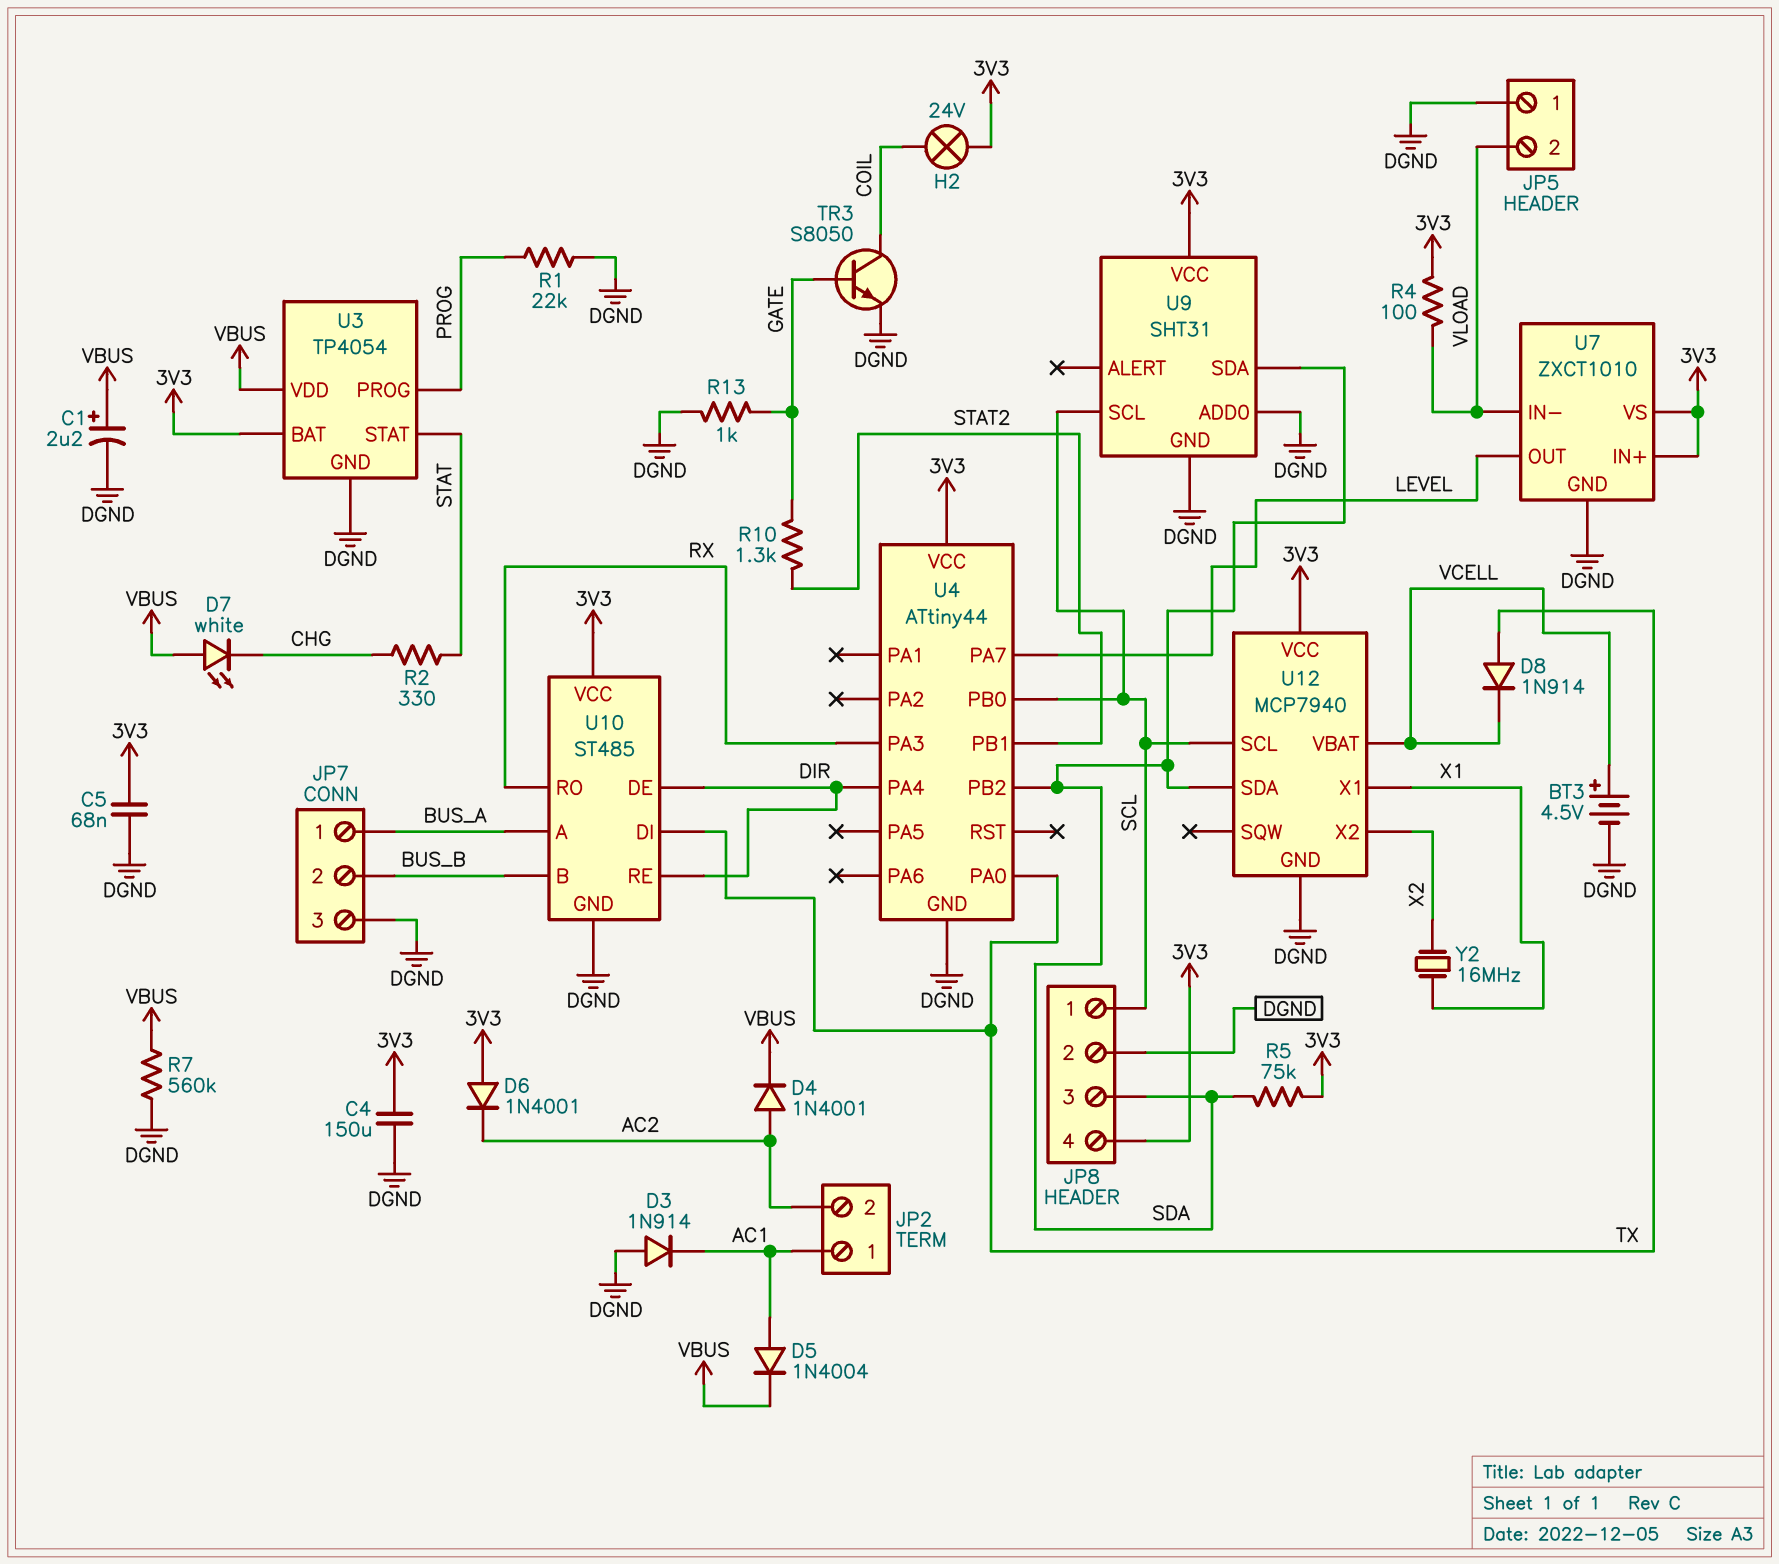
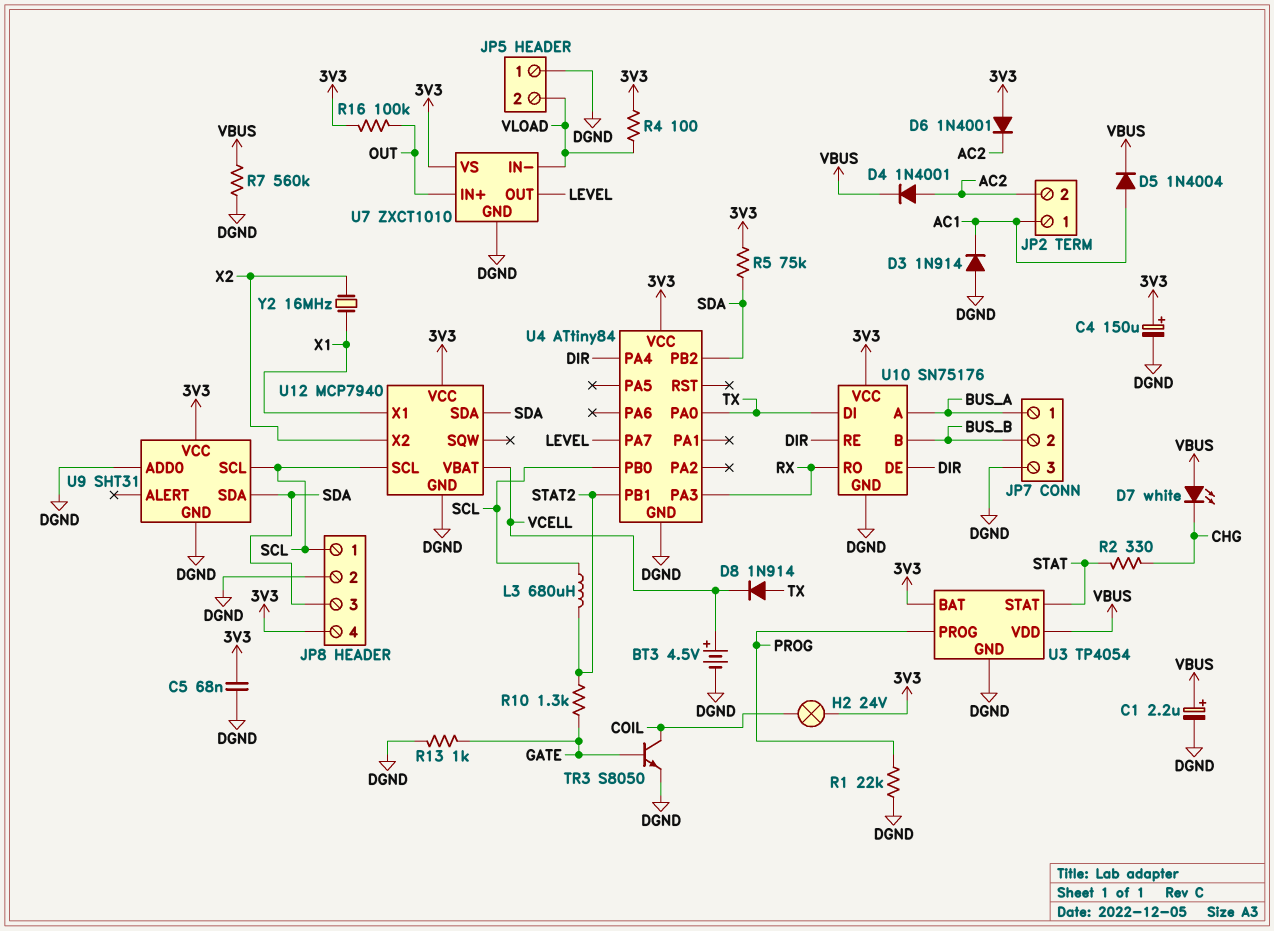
C4: 150uF (3V3, DGND) -> 150uF (plus 3V3, minus DGND)
L3: none -> 680uH (SCL, STAT2)
R16: none -> 100k (3V3, OUT)
U4: ATtiny44 -> ATtiny84
U7 pin IN+: 3V3 -> OUT
U10: ST485 -> SN75176

